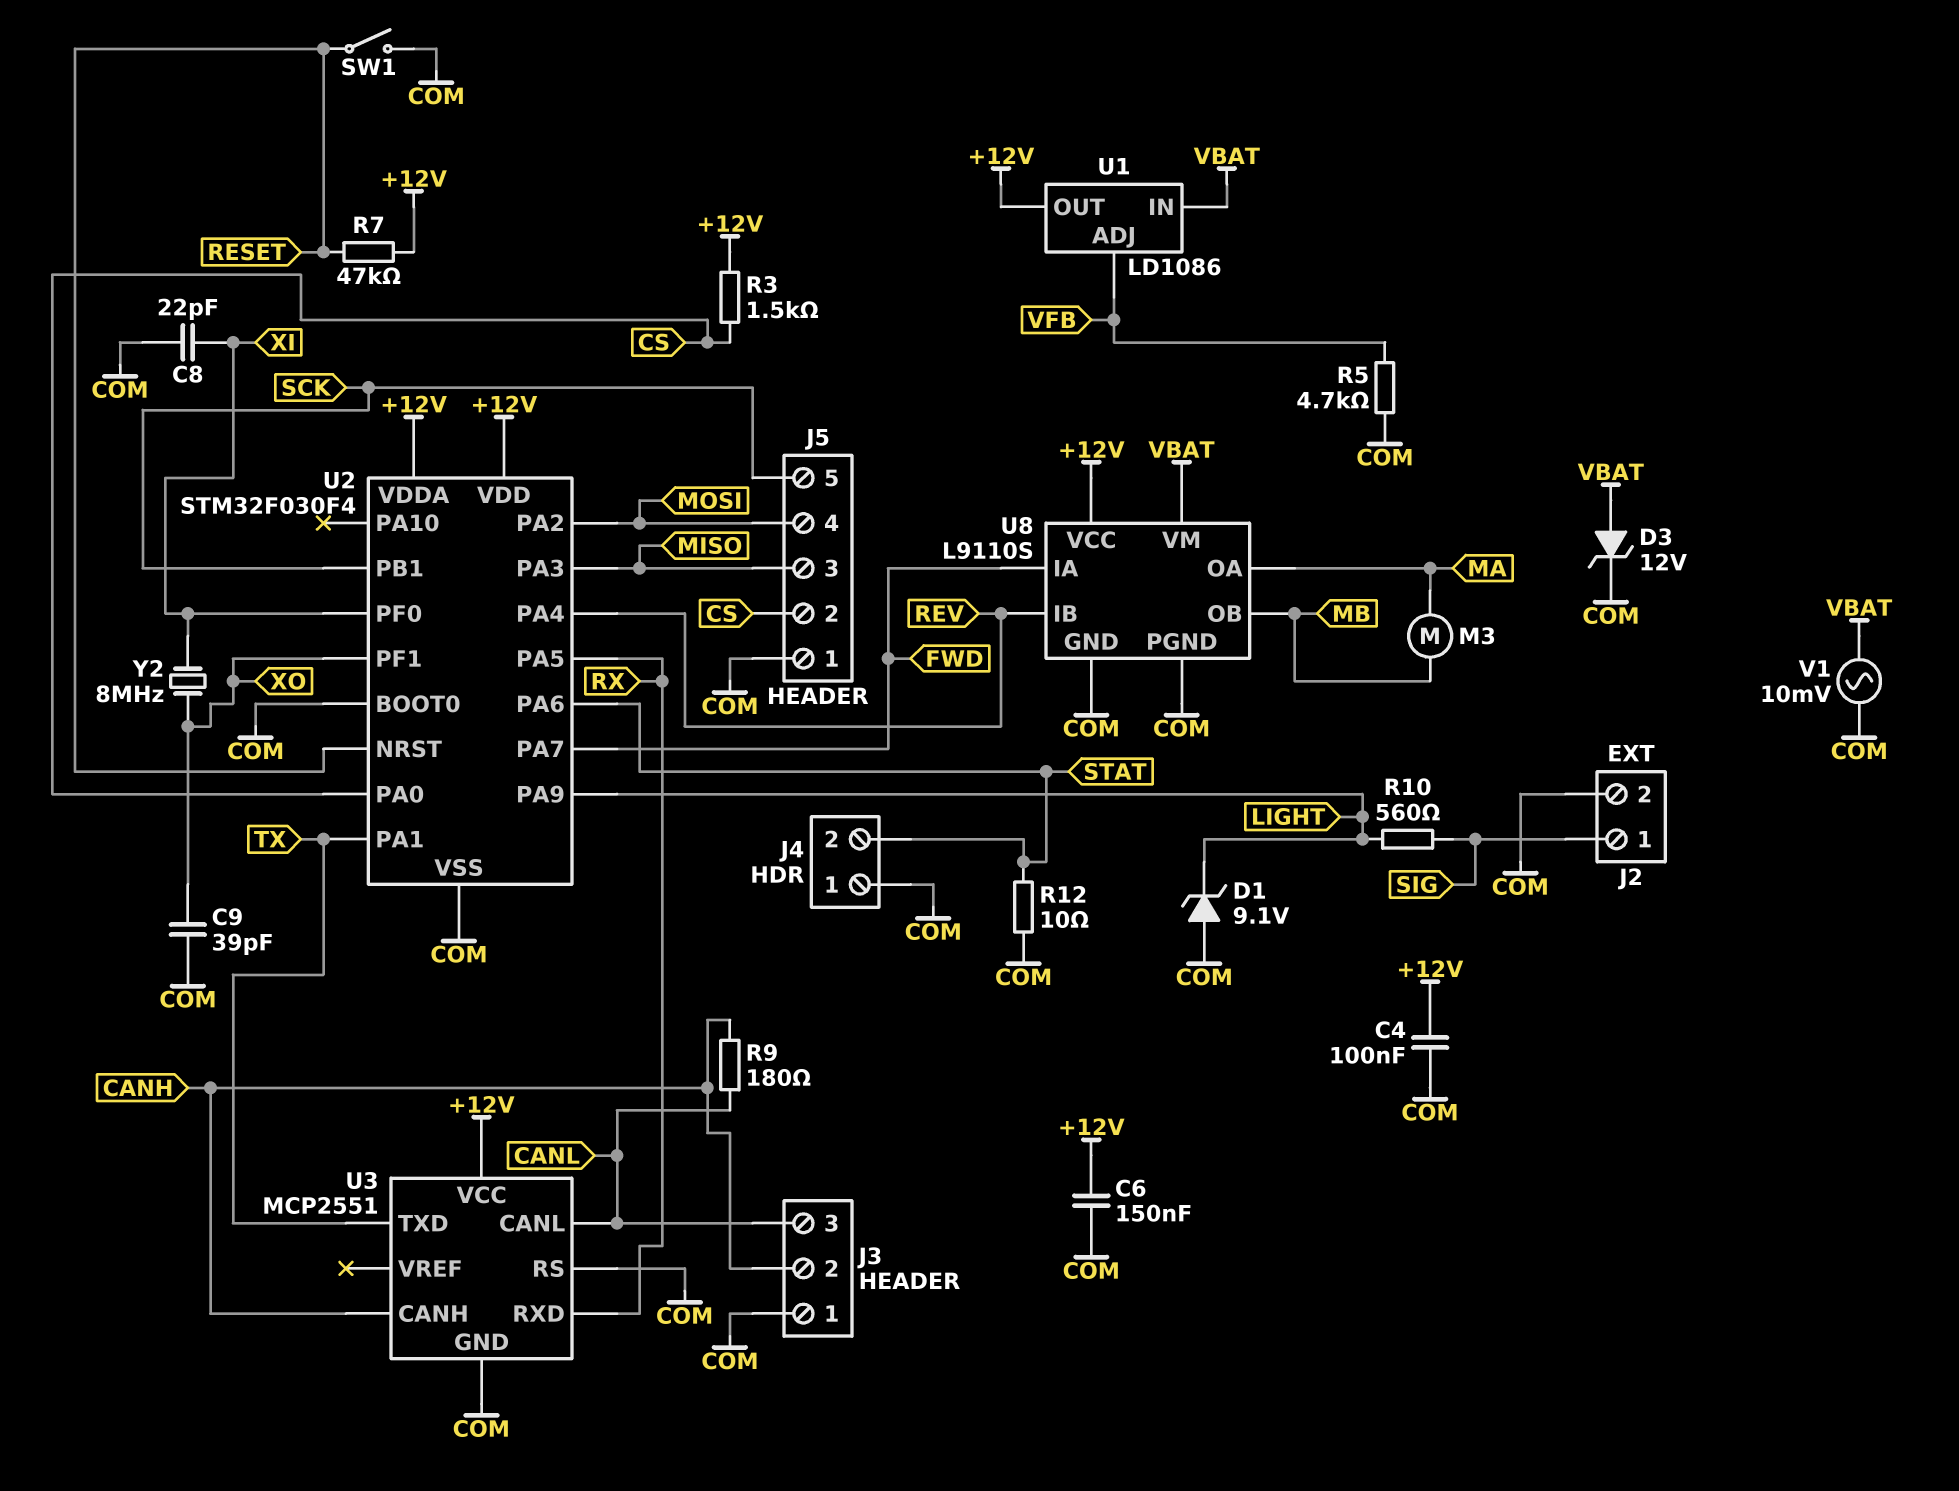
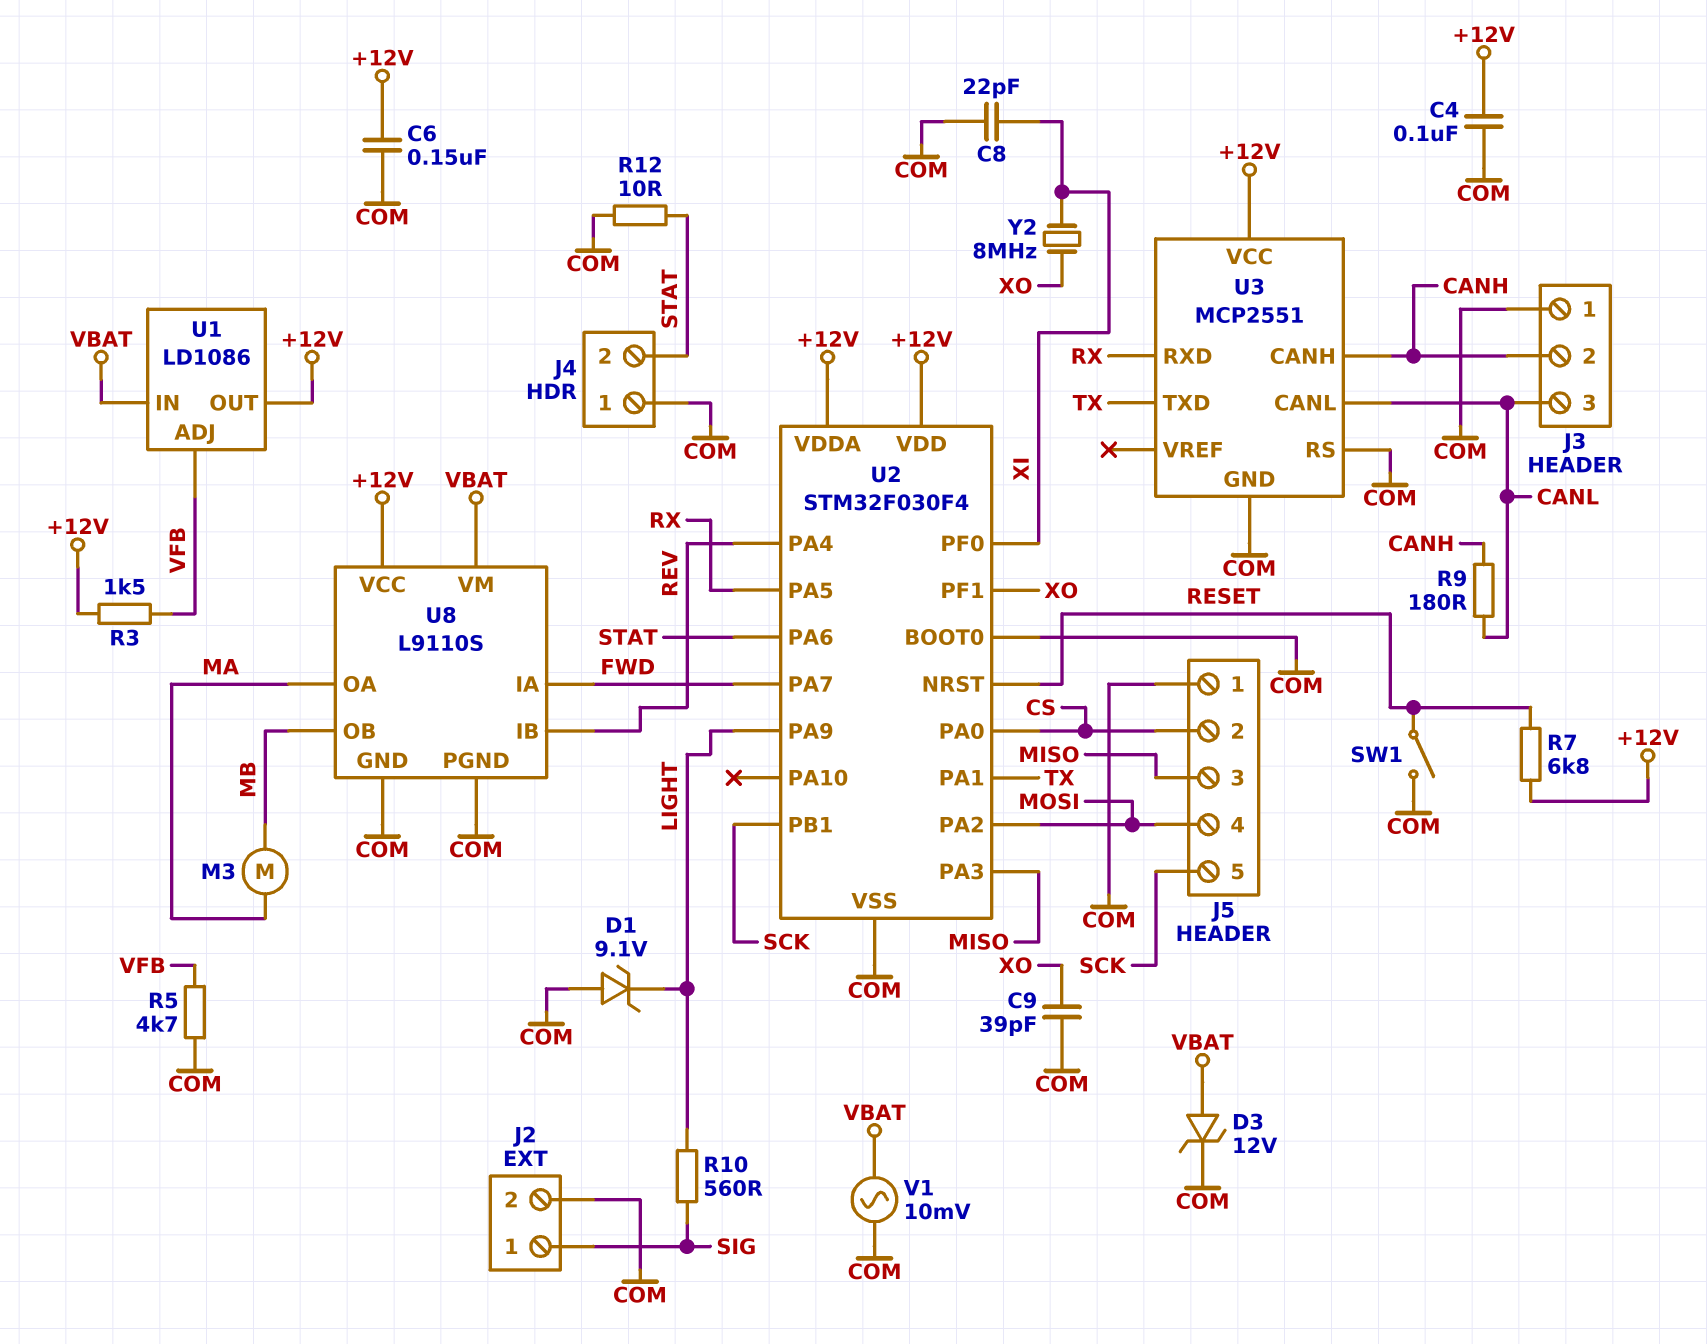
R3: 1.5k (+12V, CS) -> 1.5k (+12V, VFB)
R7: 47k (+12V, RESET) -> 6.8k (+12V, RESET)

